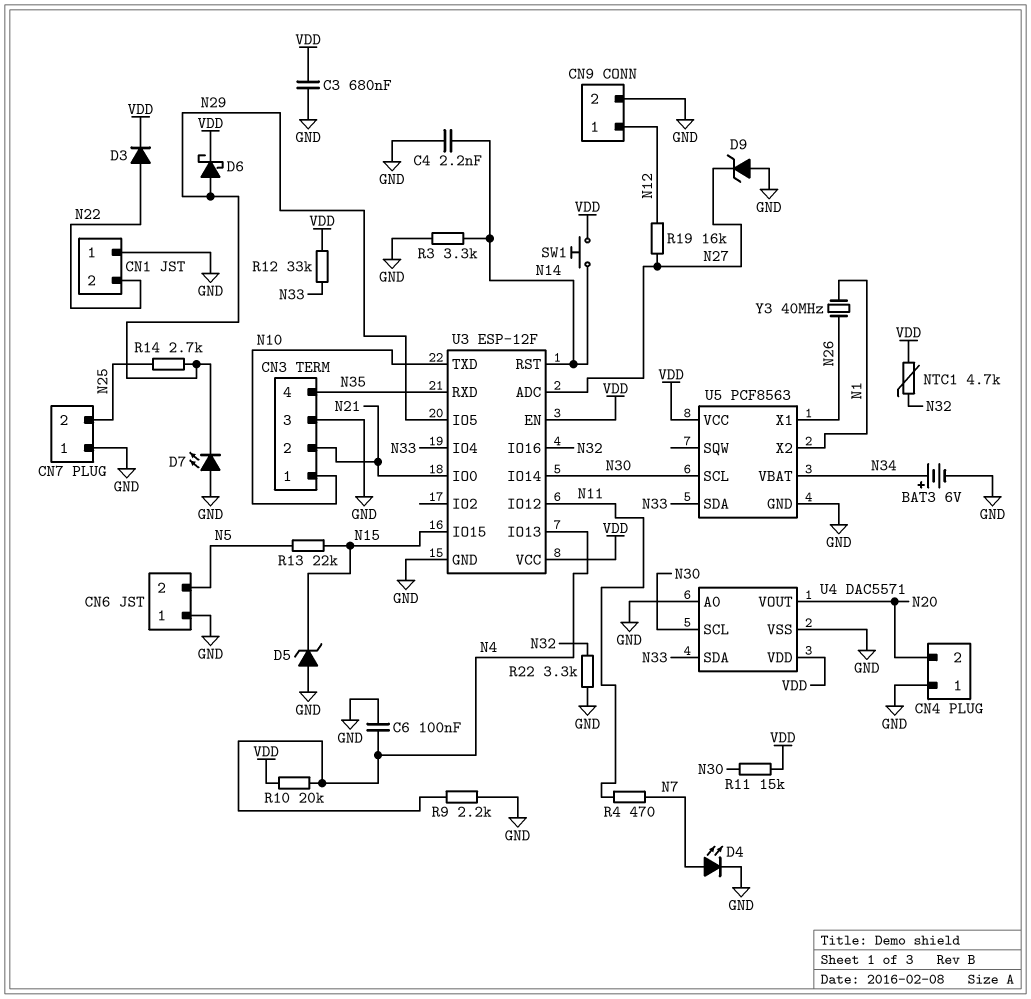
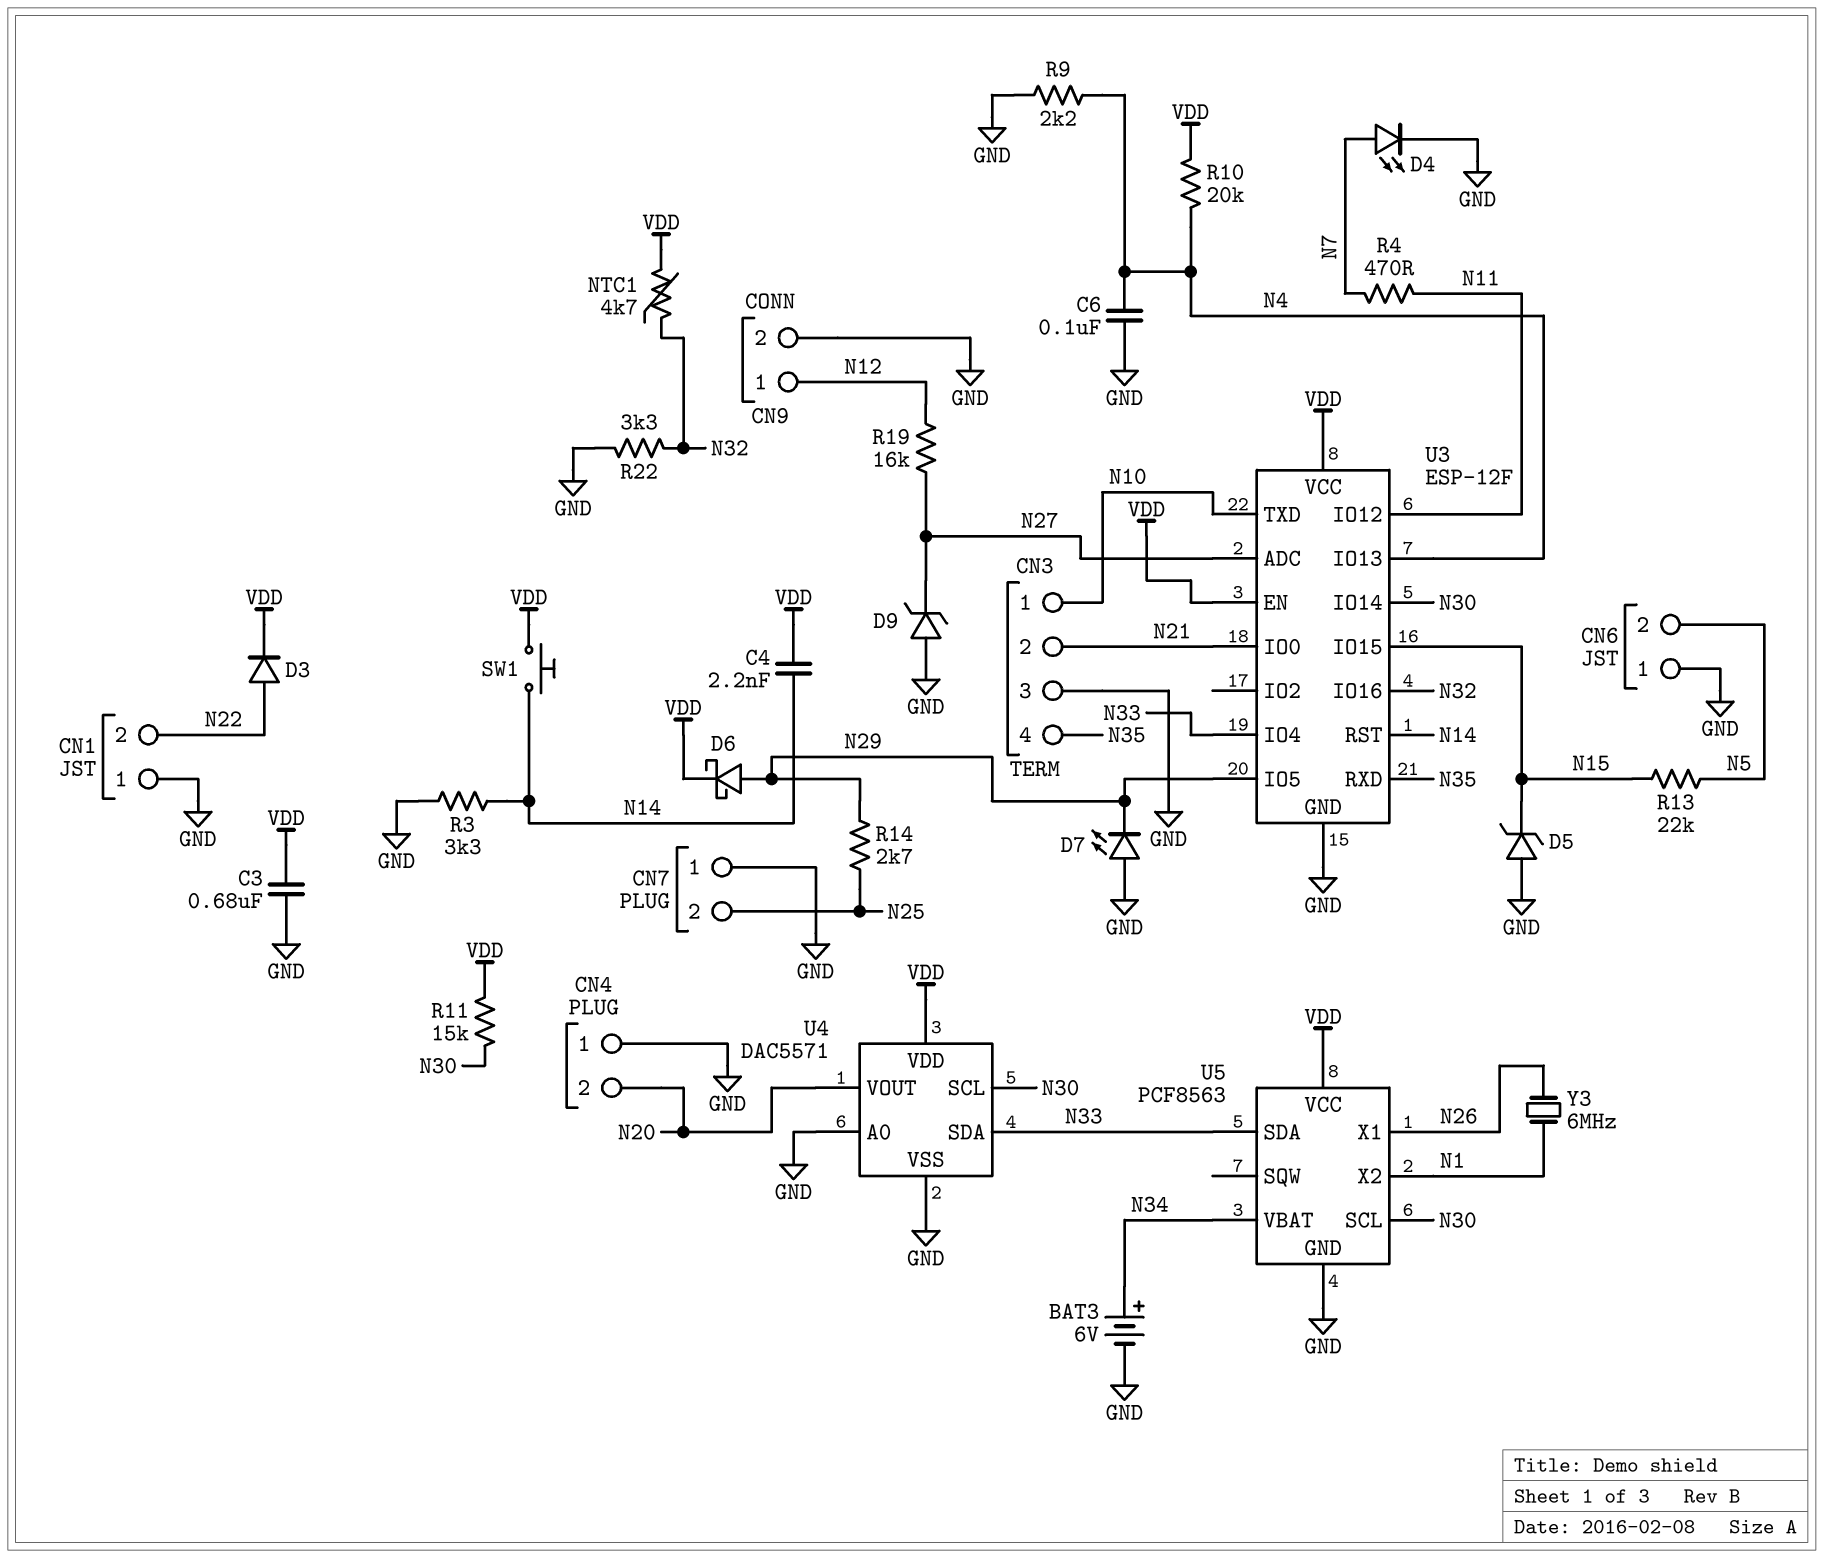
C4: 2.2nF (GND, N14) -> 2.2nF (N14, VDD)
R12: 33k (N33, VDD) -> none
Y3: 40MHz (N1, N26) -> 6MHz (N1, N26)

